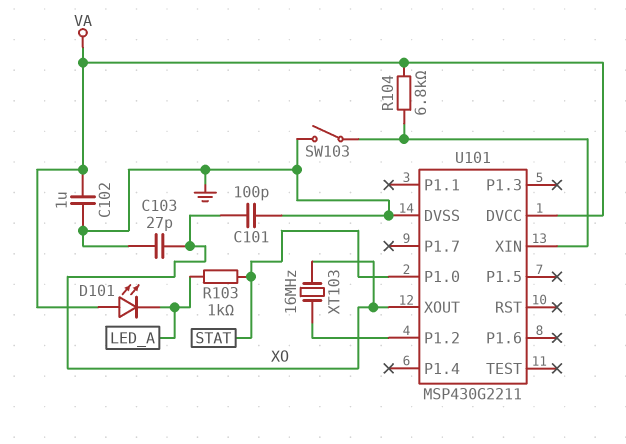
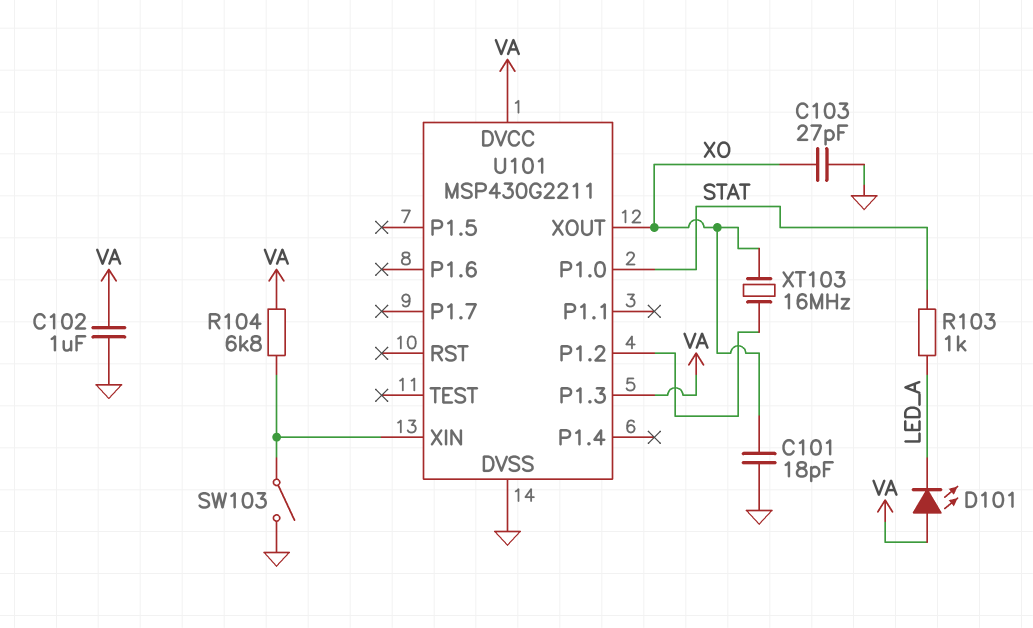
C101: 100pF (GND, XO) -> 18pF (GND, XO)
U101 pin P1.3: none -> VA

